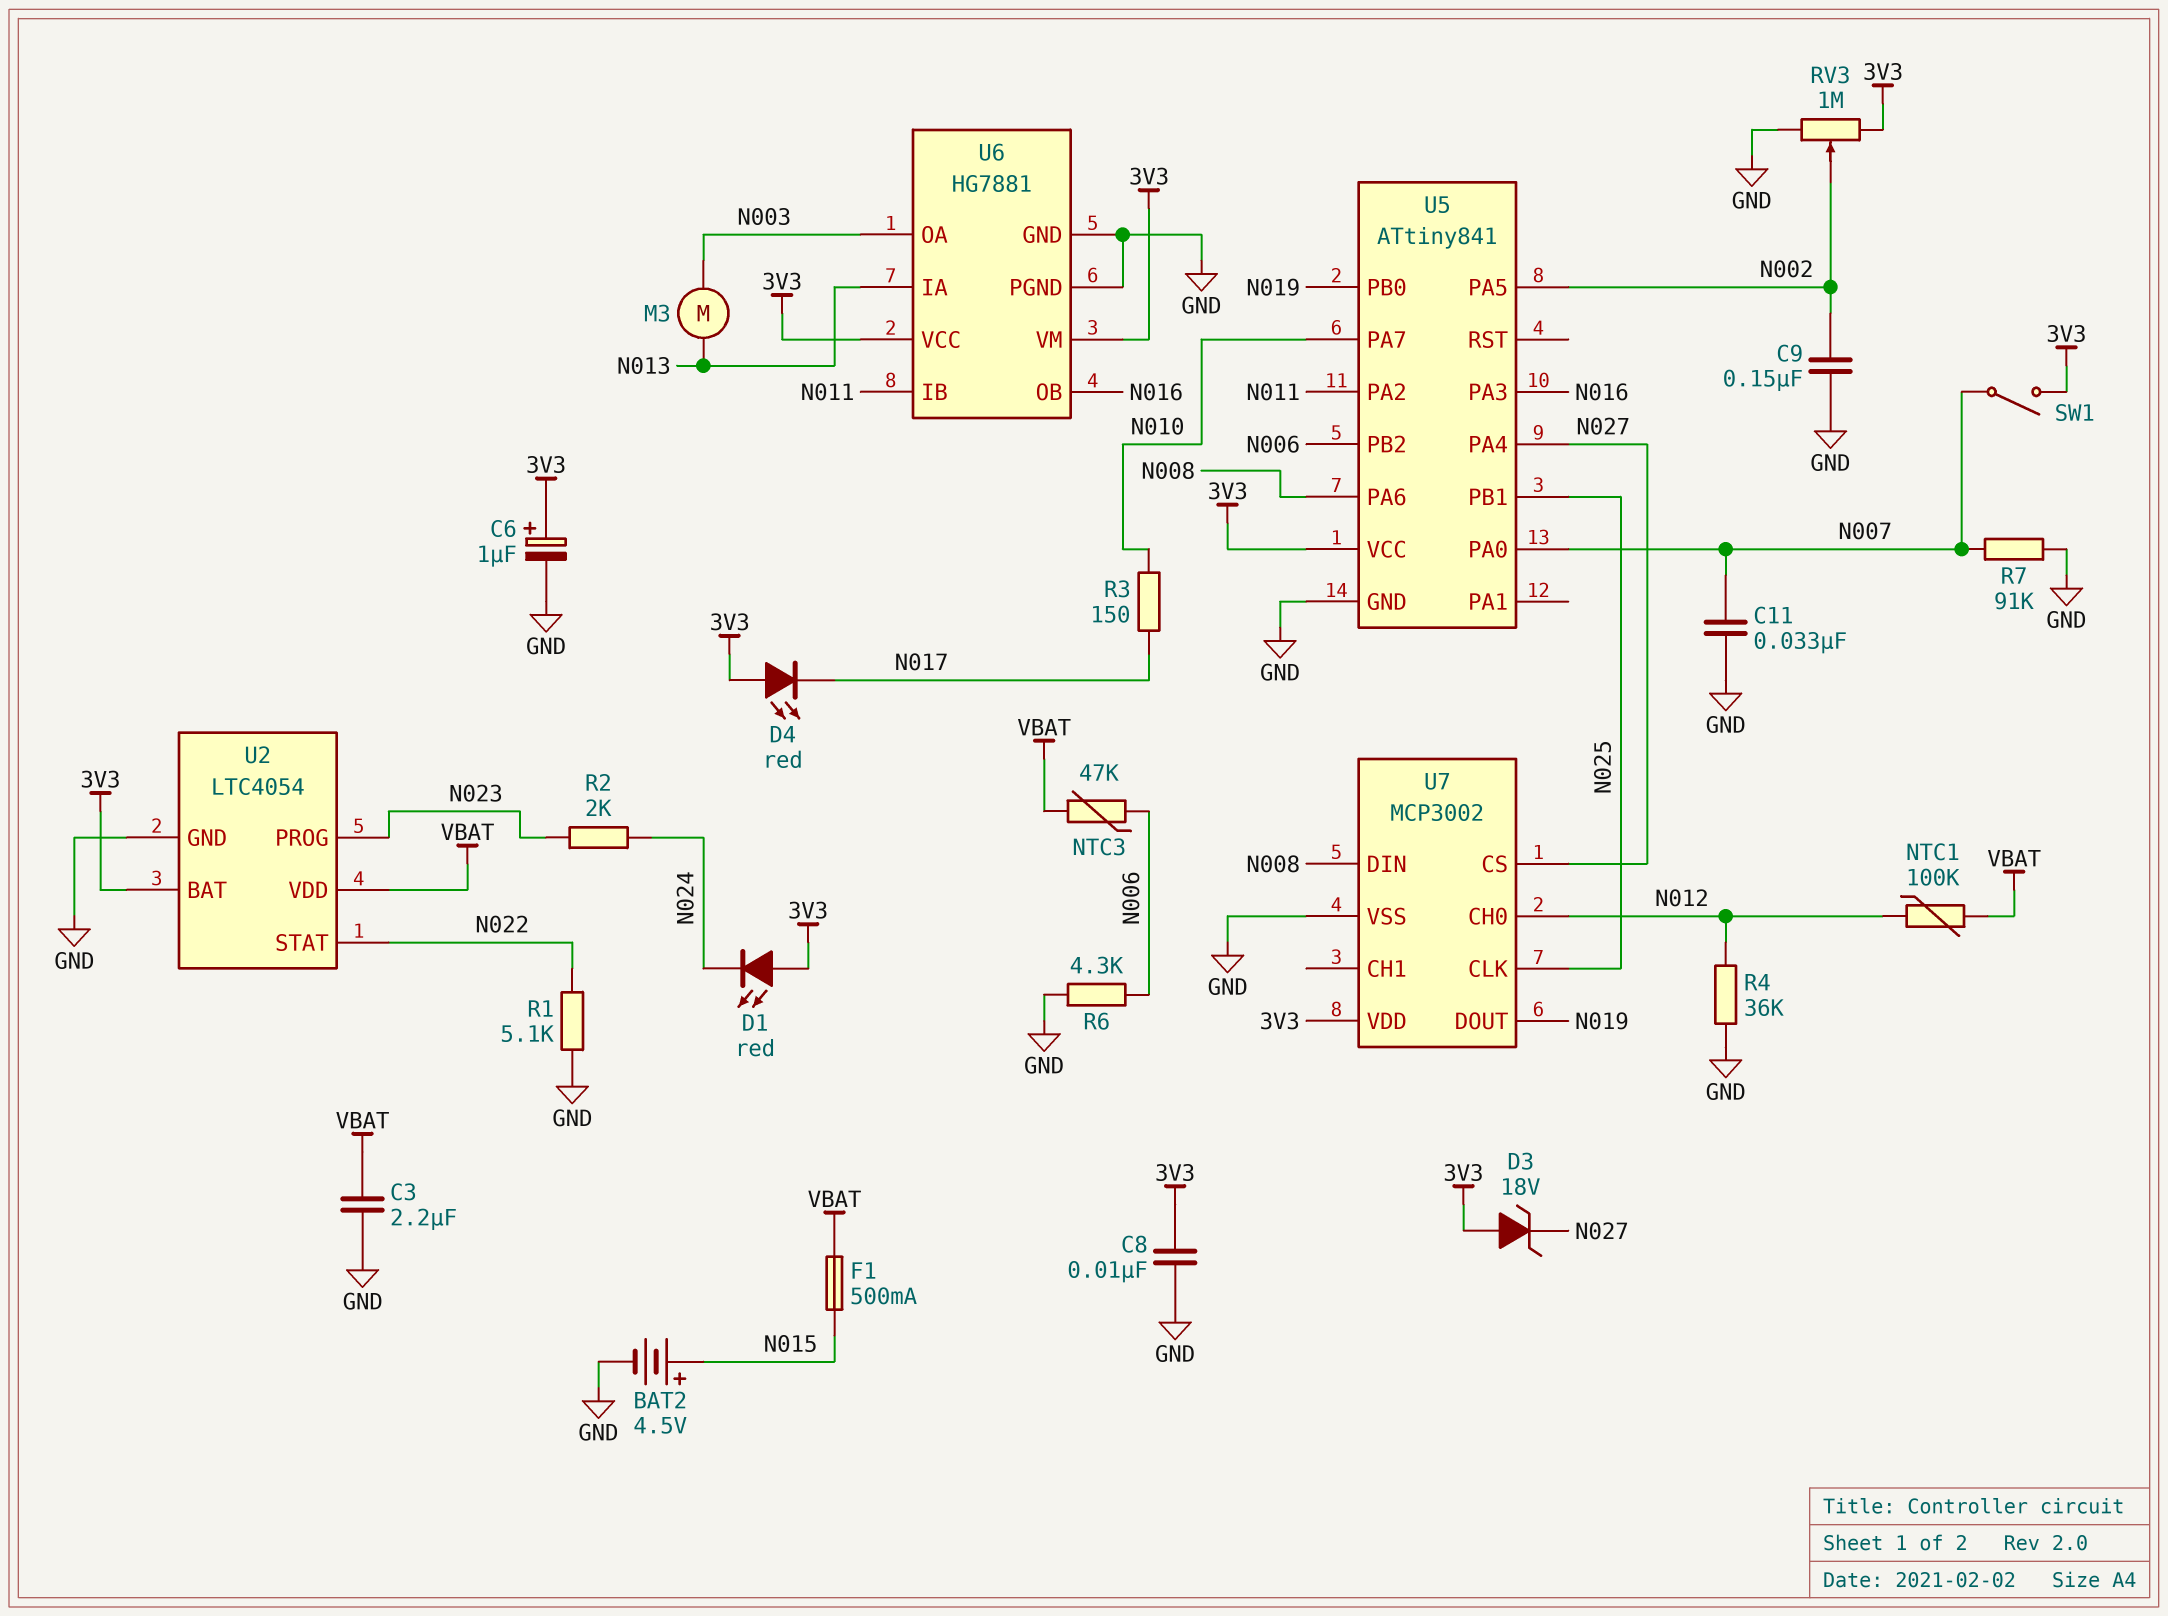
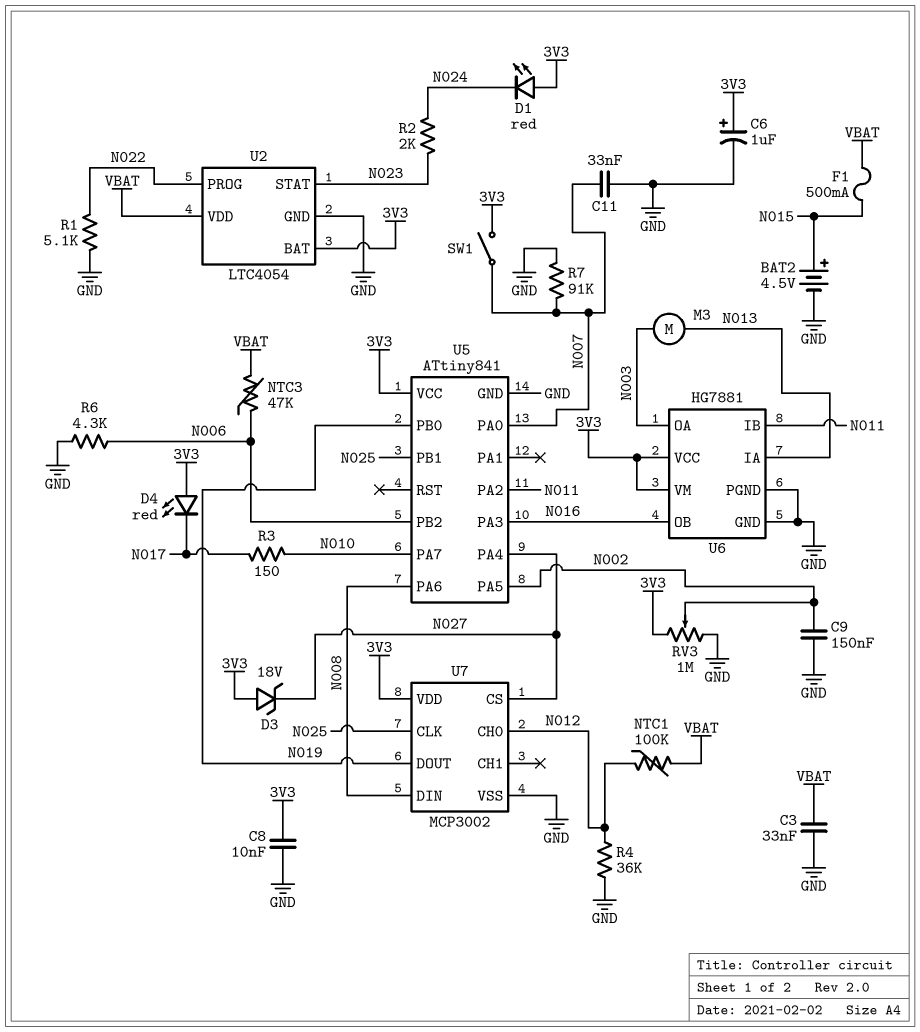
C3: 2.2uF (GND, VBAT) -> 33nF (GND, VBAT)
U2 pin PROG: N023 -> N022
U2 pin STAT: N022 -> N023

